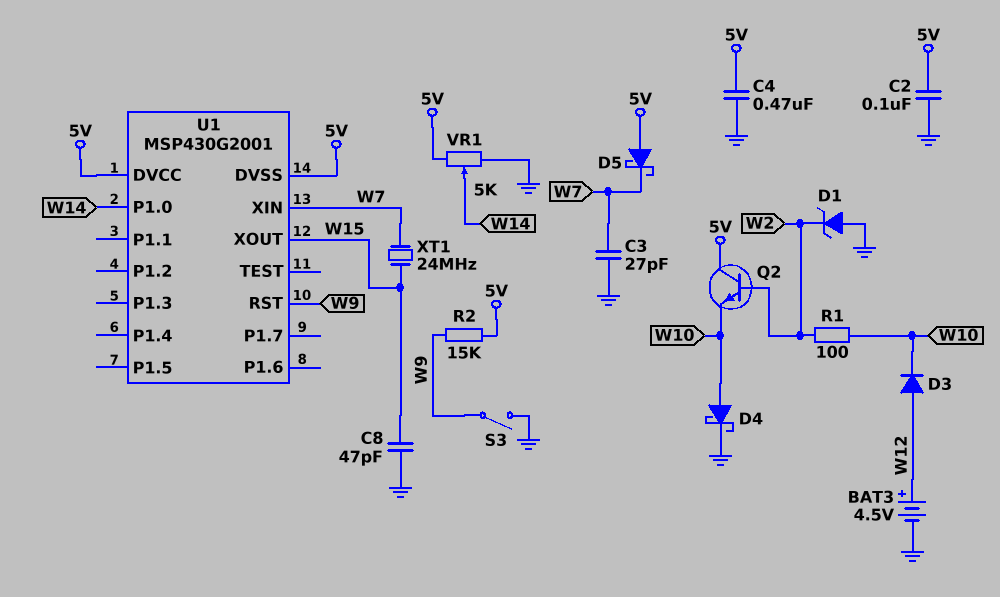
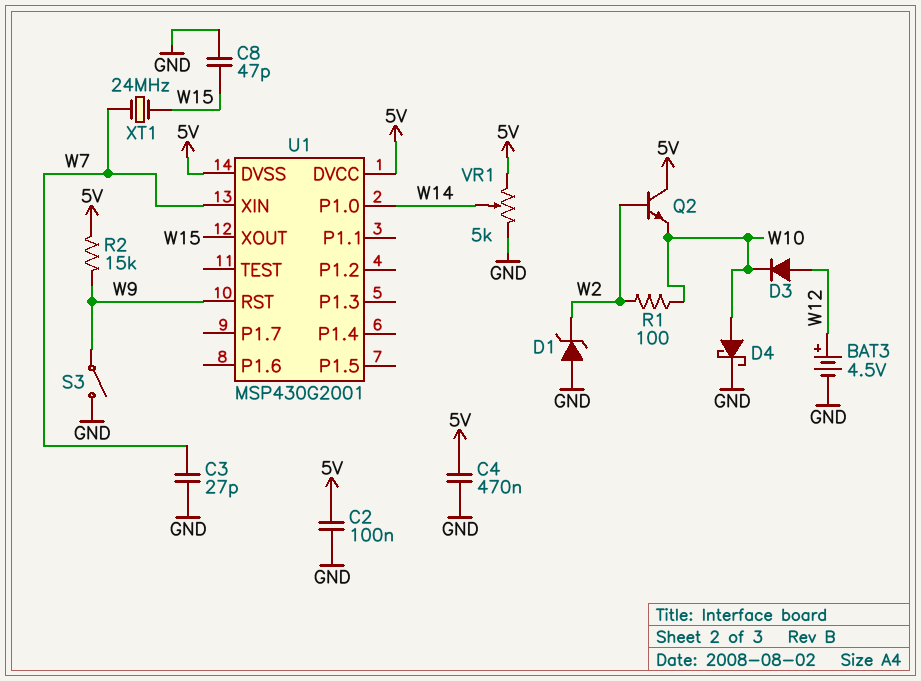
D5: schottky (A 5V, K W7) -> none

